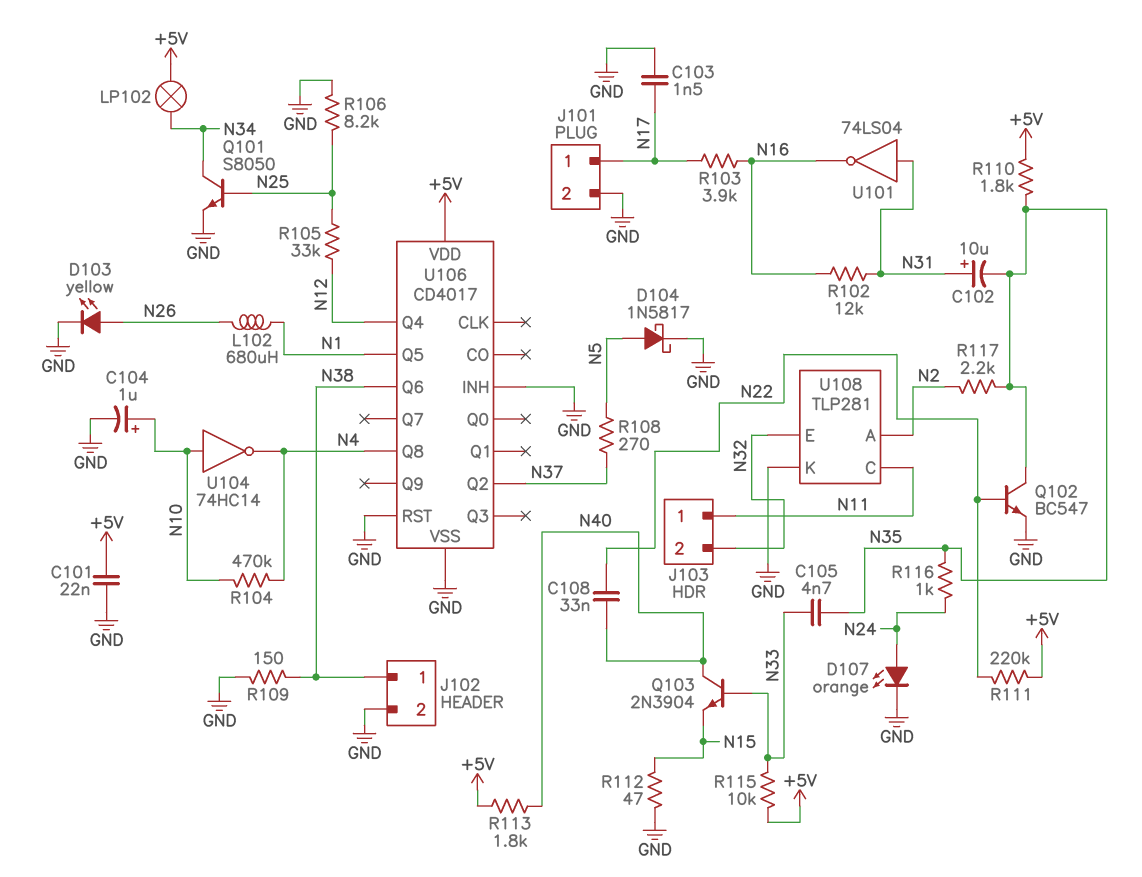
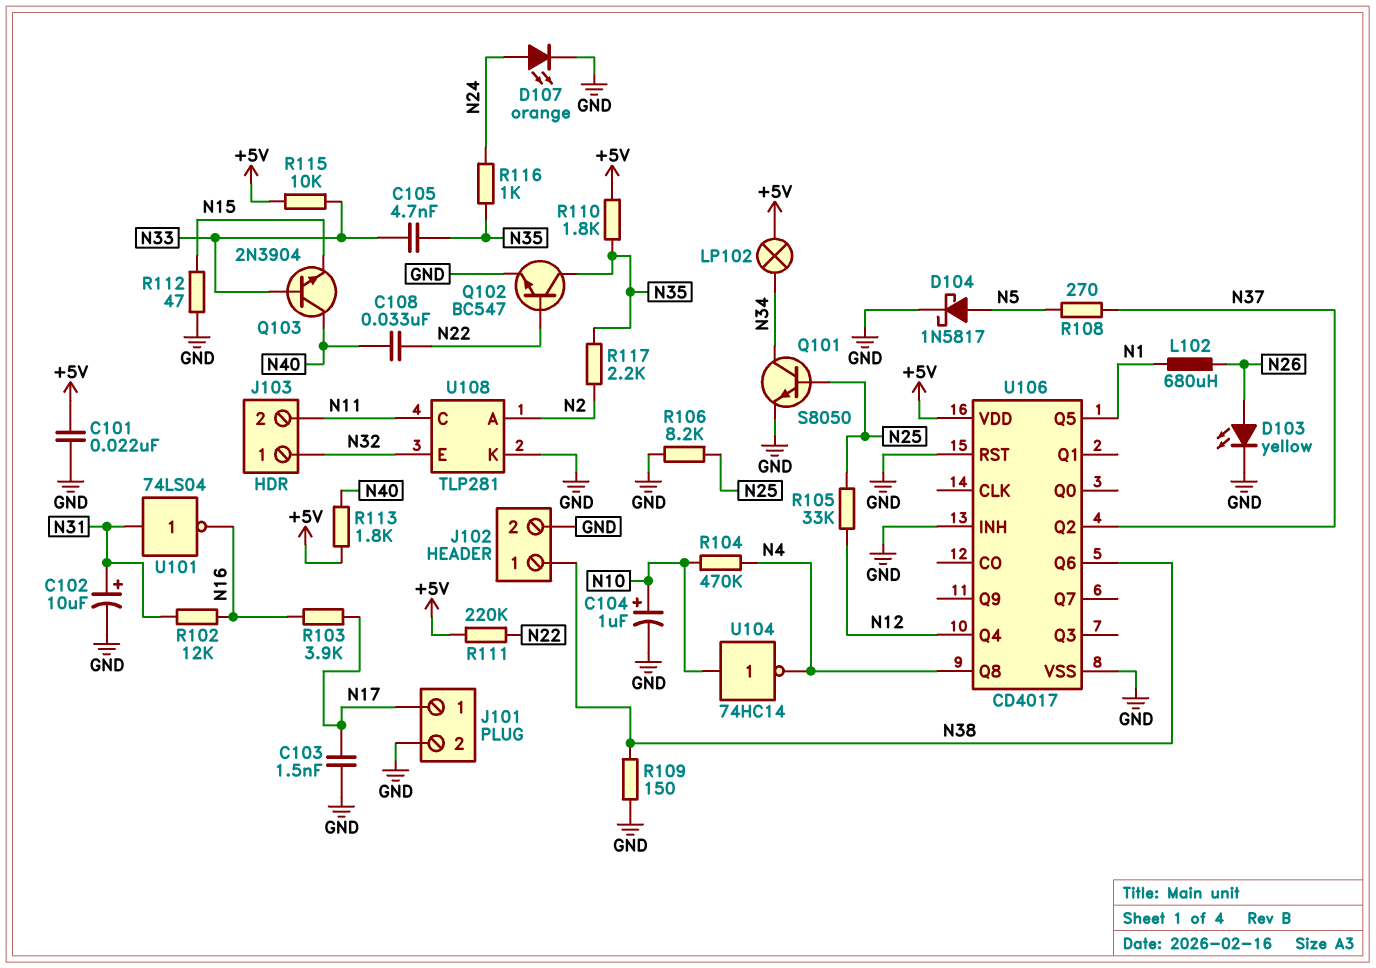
C102: 10uF (plus N31, minus N35) -> 10uF (plus N31, minus GND)
J103 pin 1: N11 -> N32
J103 pin 2: N32 -> N11

